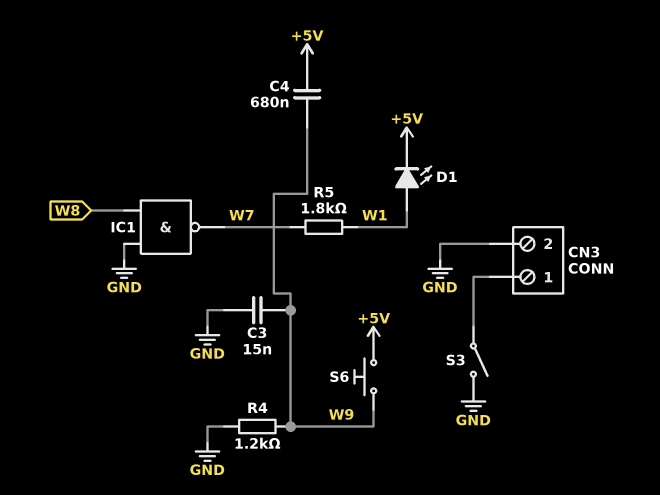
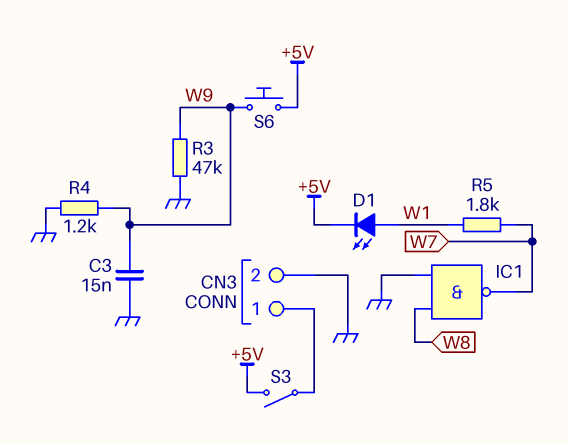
C4: 680nF (+5V, W9) -> none
R3: none -> 47k (GND, W9)
S3: switch (CN3/1, GND) -> switch (+5V, CN3/1)

